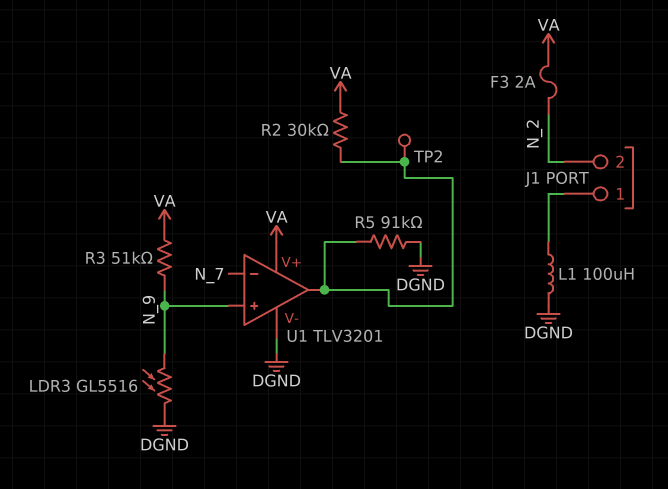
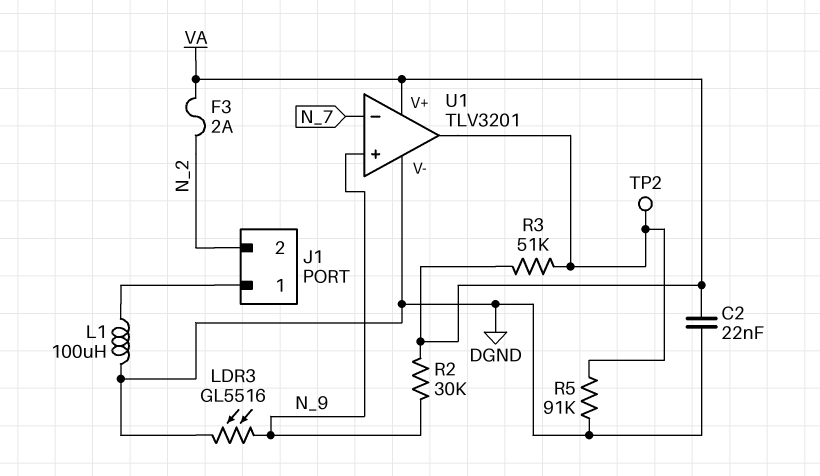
C2: none -> 22nF (DGND, VA)
R2: 30k (U1/out, VA) -> 30k (N_9, VA)
R3: 51k (N_9, VA) -> 51k (U1/out, VA)

